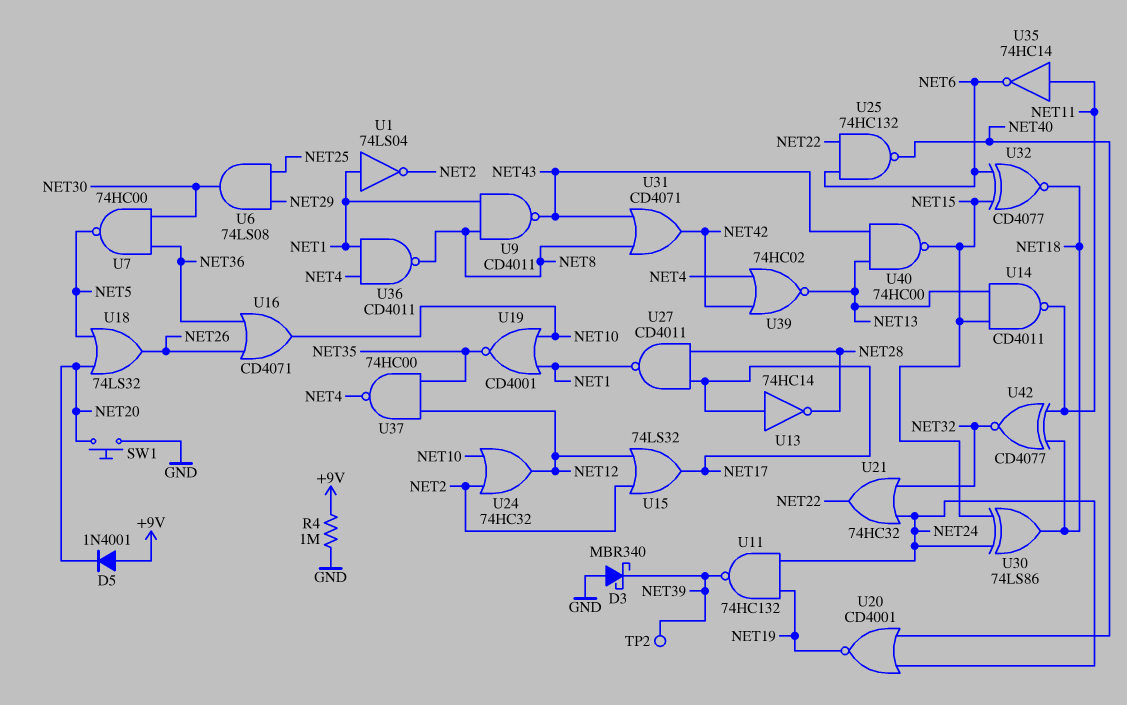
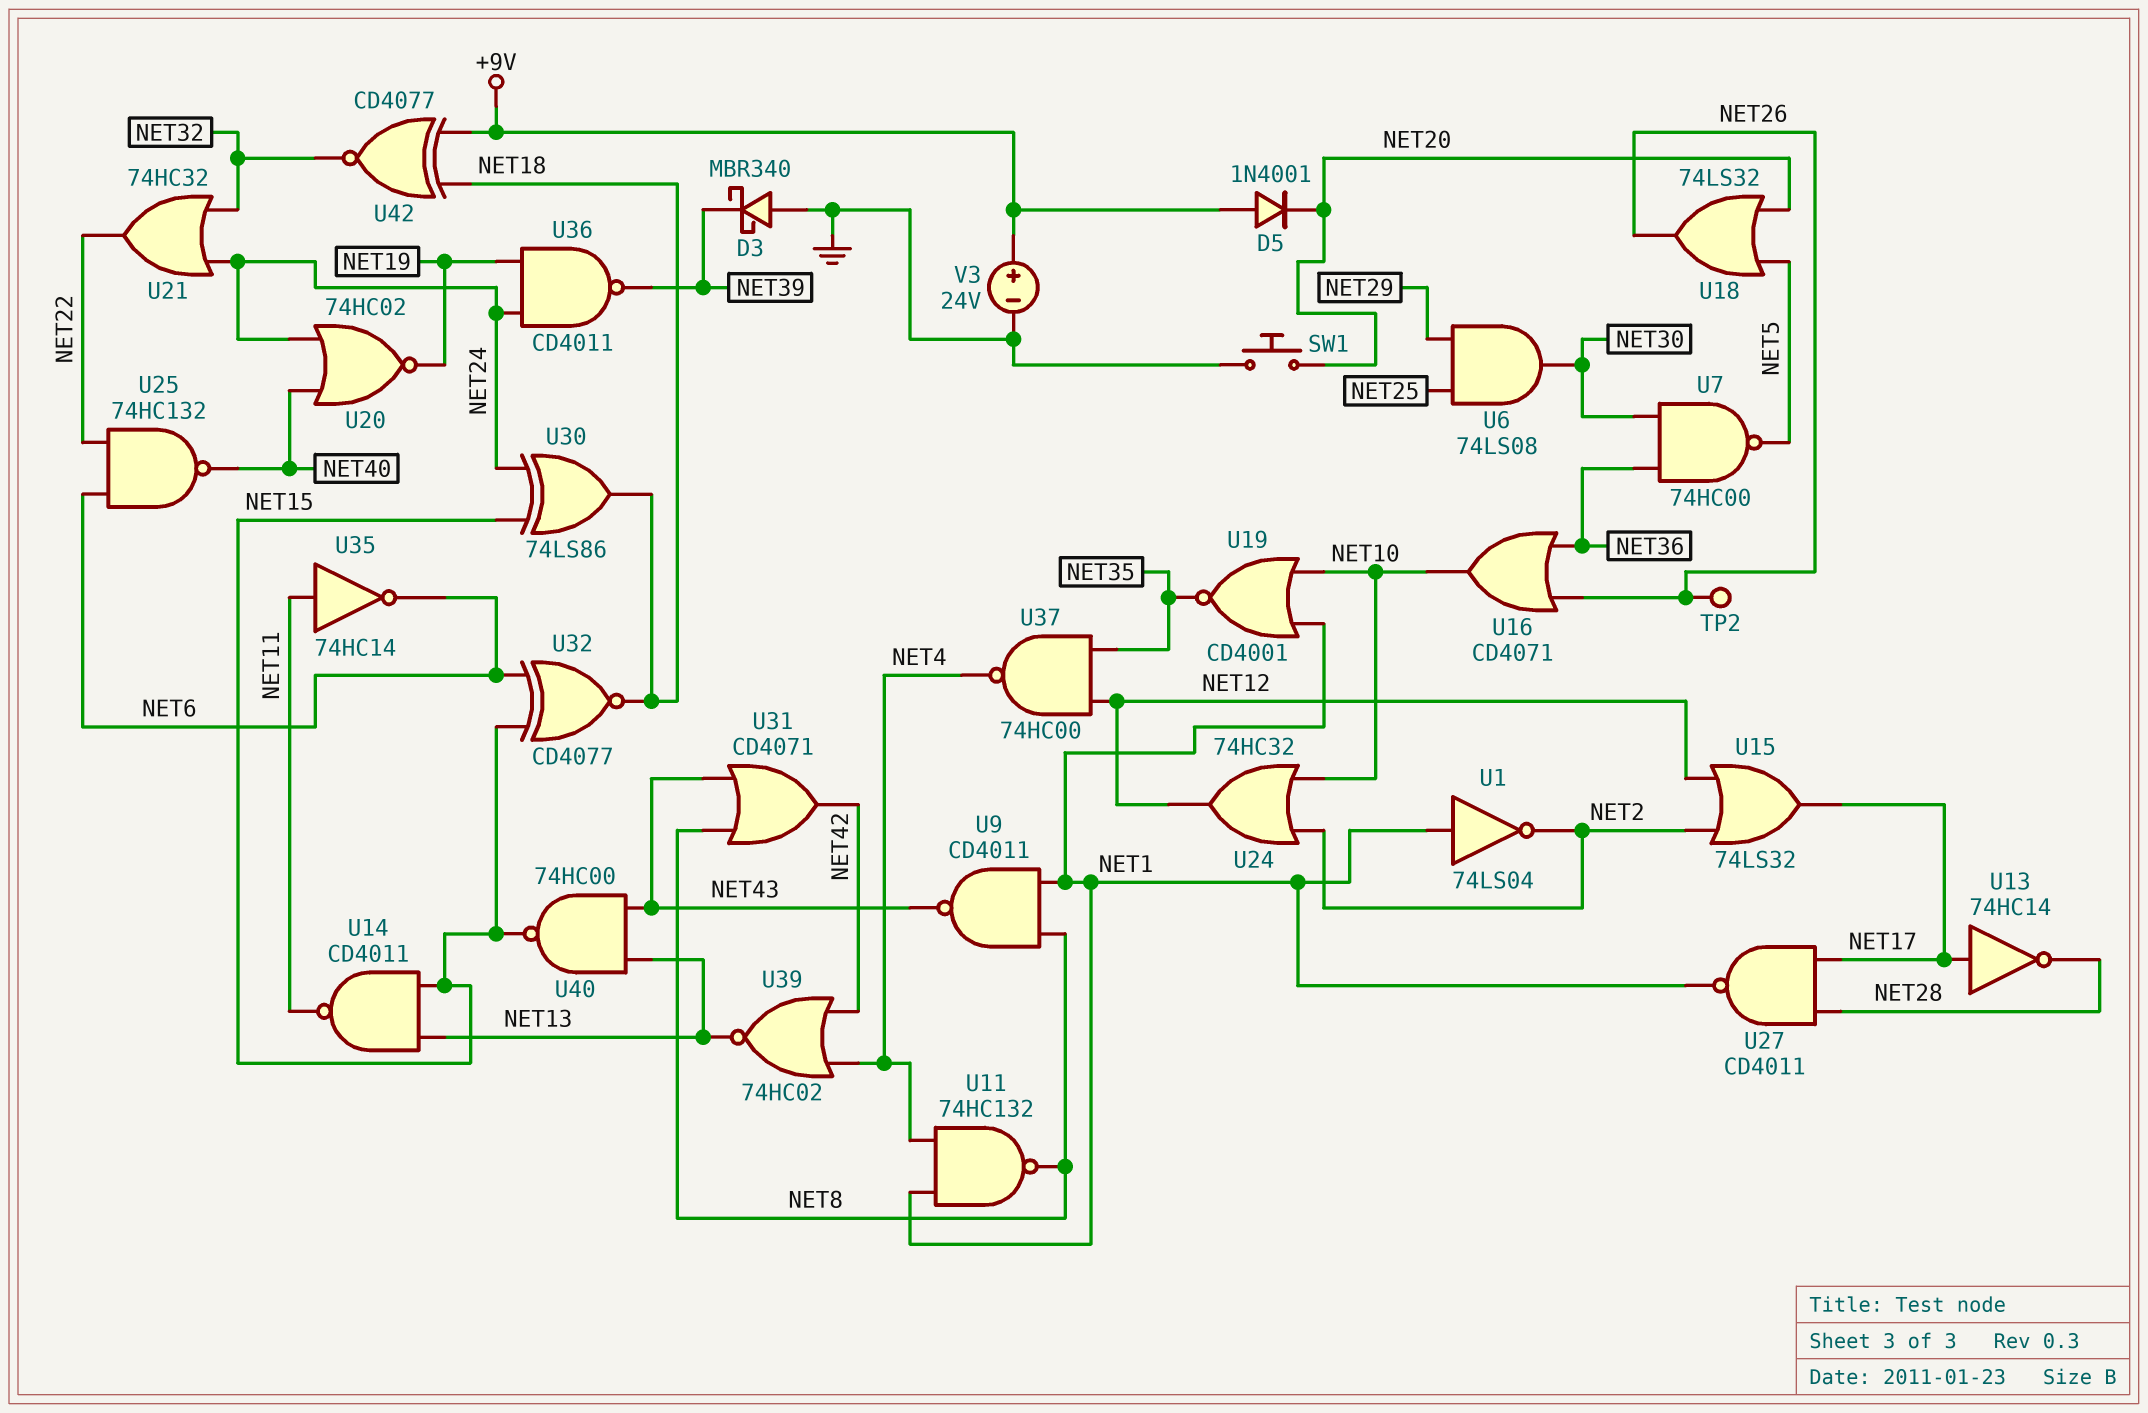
R4: 1M (+9V, GND) -> none
TP2: test point (NET39) -> test point (NET26)
U11: NAND 74HC132 (in NET19, in NET24, out NET39) -> NAND 74HC132 (in NET1, in NET4, out NET8)
U20: NOR CD4001 (in NET24, in NET40, out NET19) -> NOR 74HC02 (in NET24, in NET40, out NET19)
U36: NAND CD4011 (in NET1, in NET4, out NET8) -> NAND CD4011 (in NET19, in NET24, out NET39)
U42: XNOR CD4077 (in NET11, in NET18, out NET32) -> XNOR CD4077 (in +9V, in NET18, out NET32)
V3: none -> 24V (plus +9V, minus GND)

